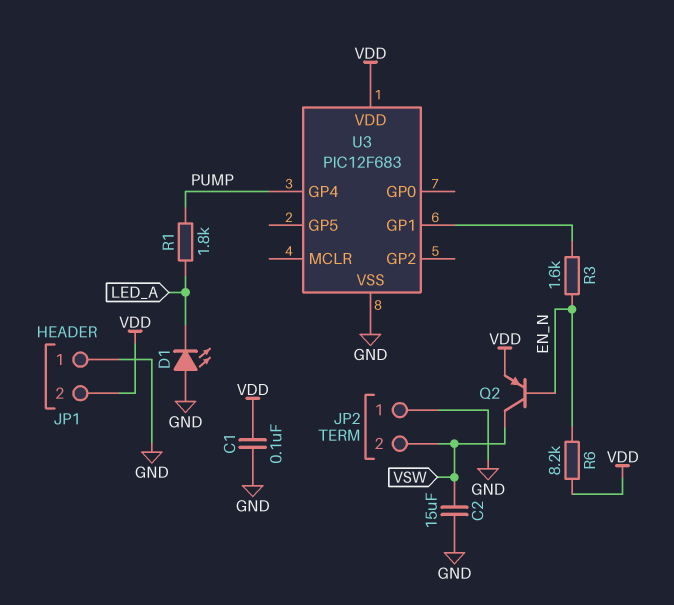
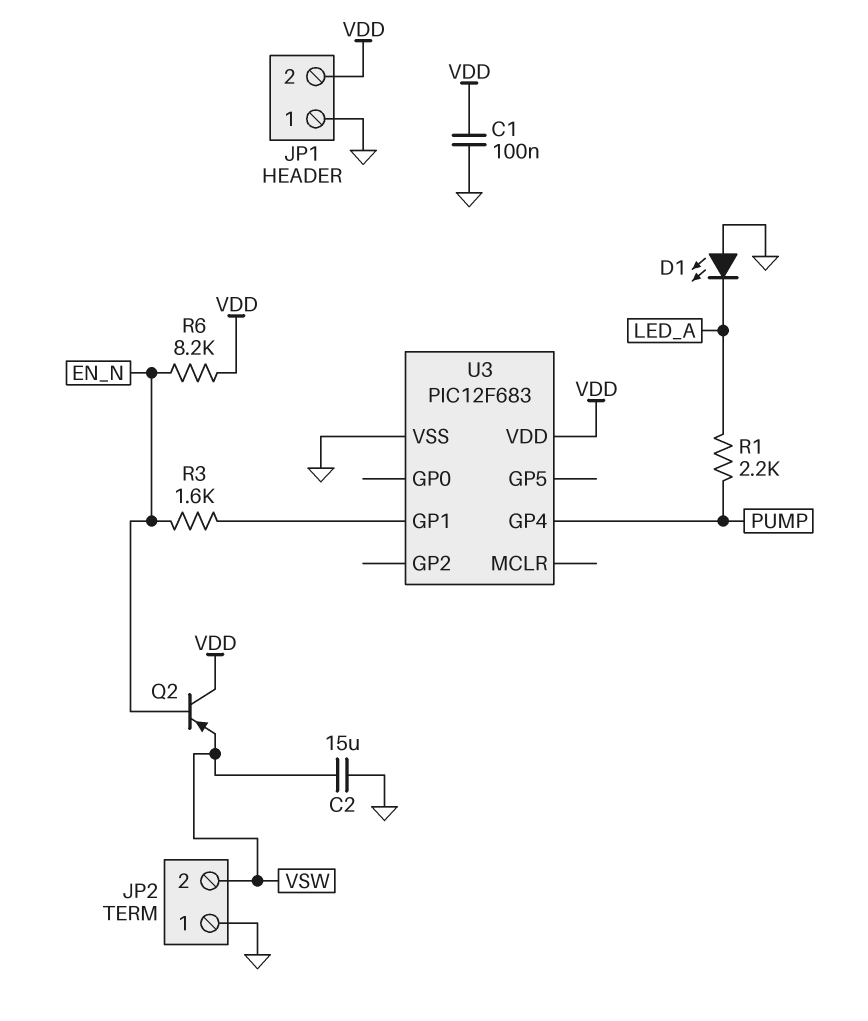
Q2: PNP (B EN_N, C VSW, E VDD) -> PNP (B EN_N, C VDD, E VSW)
R1: 1.8k (LED_A, PUMP) -> 2.2k (LED_A, PUMP)

